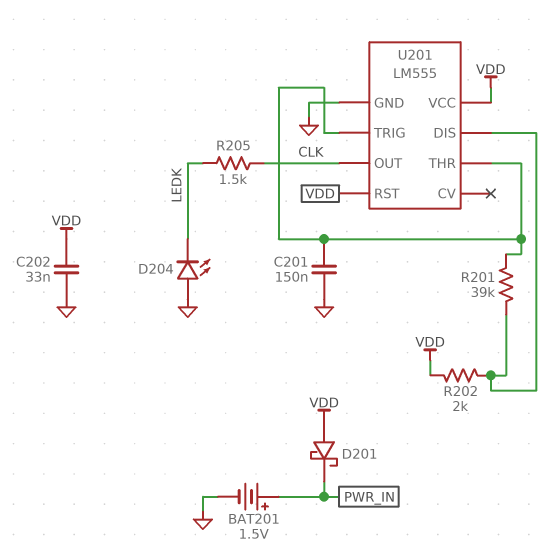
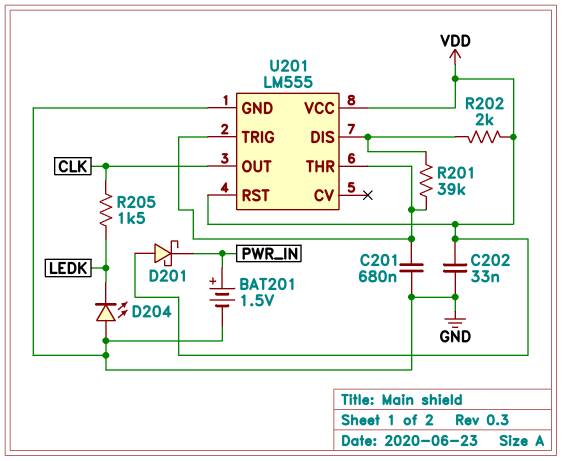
C201: 150nF (GND, U201/THR) -> 680nF (GND, U201/THR)

